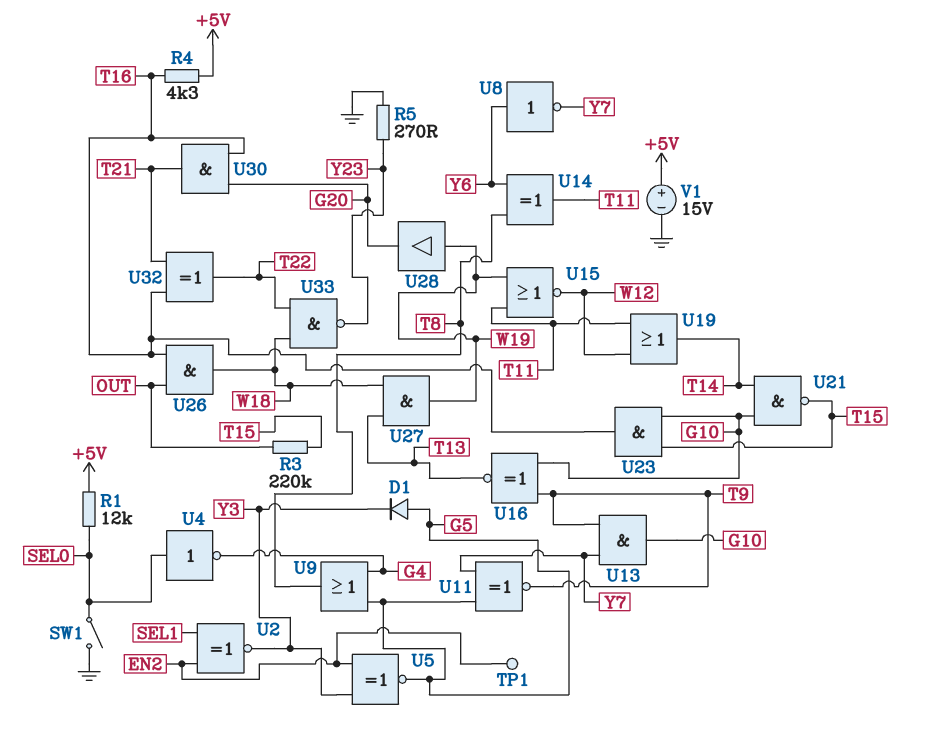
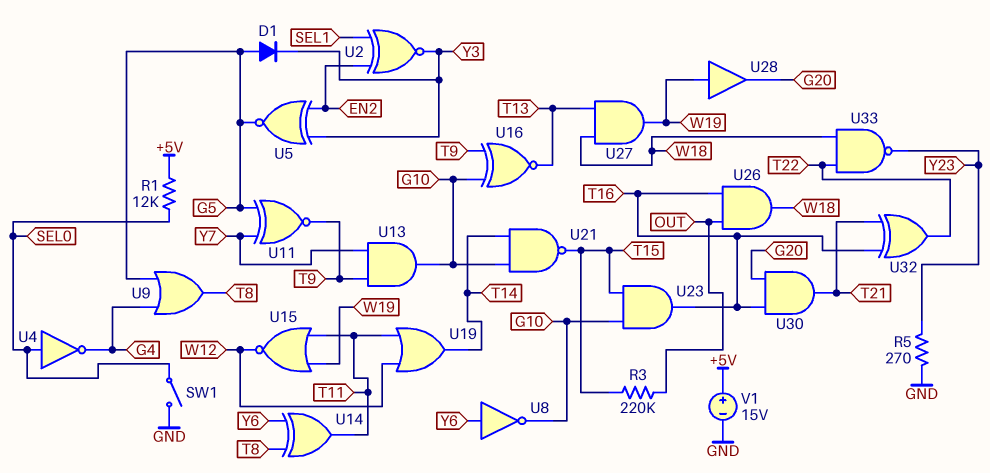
R4: 4.3k (+5V, T16) -> none
TP1: test point (EN2) -> none
U8: NOT (in Y6, out Y7) -> NOT (in Y6, out G10)

